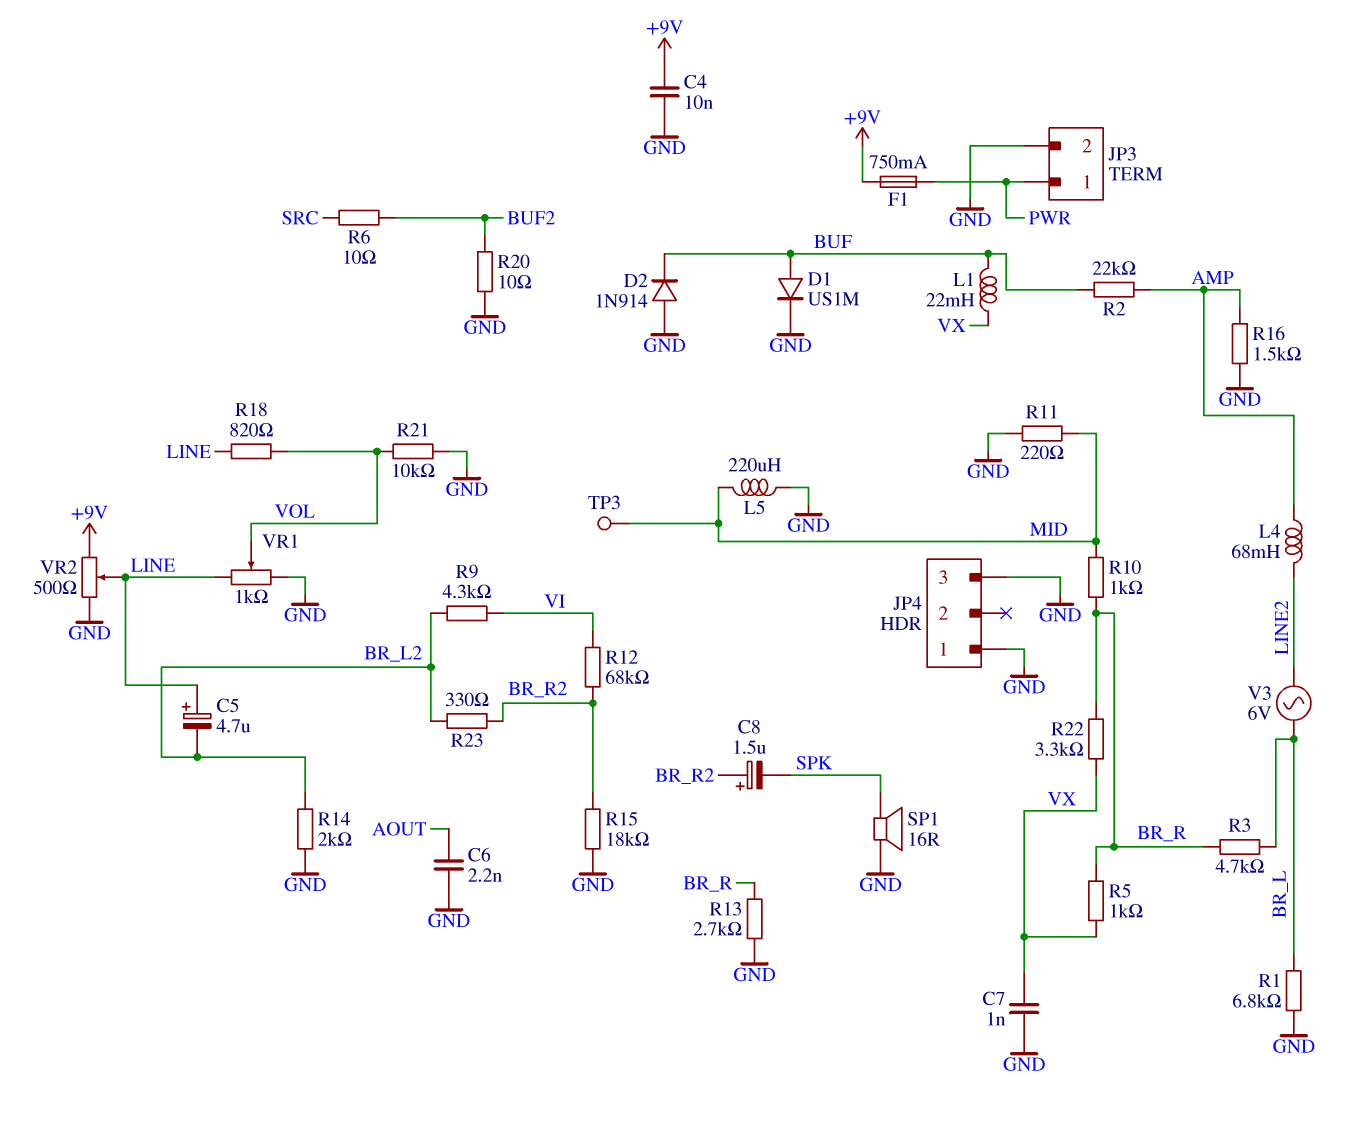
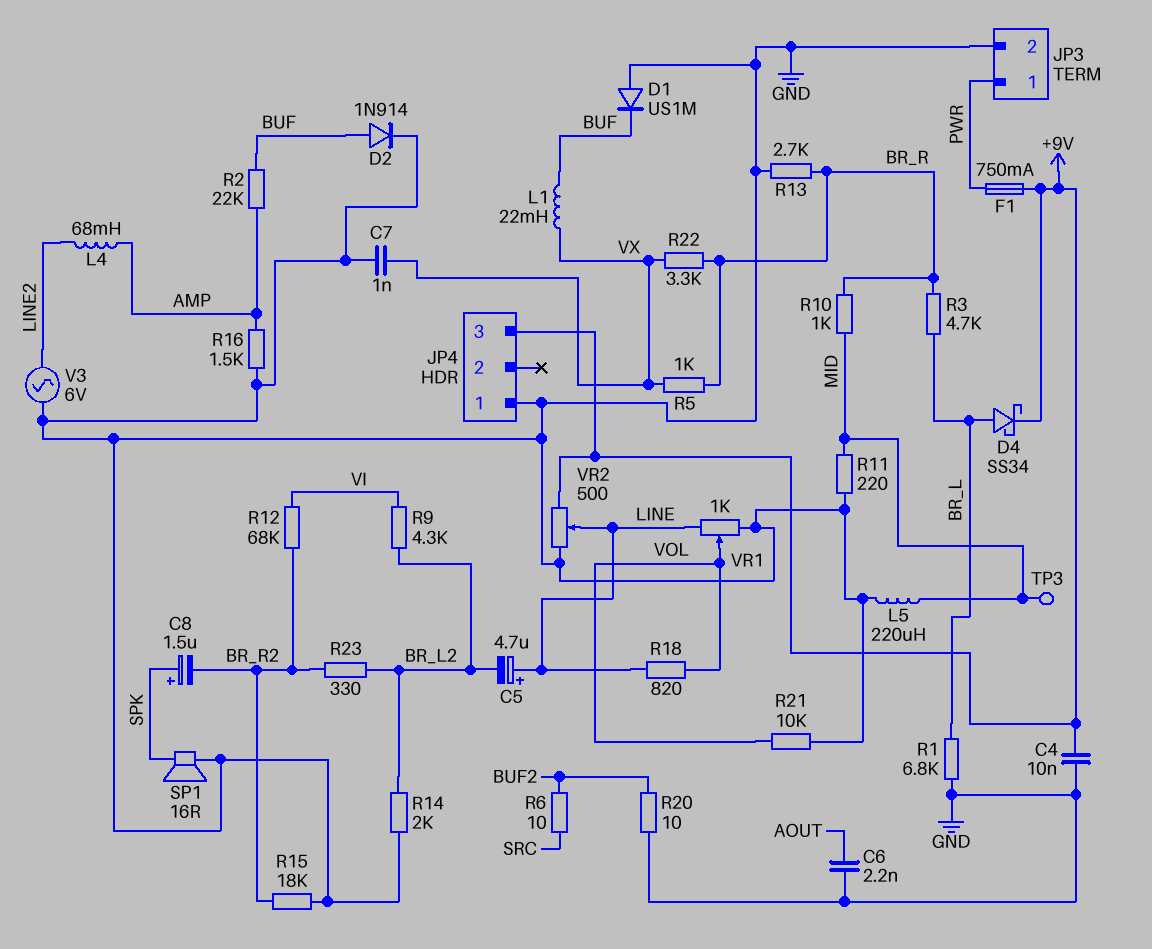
C8: 1.5uF (plus BR_R2, minus SPK) -> 1.5uF (plus SPK, minus BR_R2)
D1: diode US1M (A BUF, K GND) -> diode US1M (A GND, K BUF)
D2: diode 1N914 (A GND, K BUF) -> diode 1N914 (A BUF, K GND)
D4: none -> schottky SS34 (A BR_L, K +9V)
JP4 pin 3: GND -> +9V
V3: AC 6V (BR_L, LINE2) -> AC 6V (GND, LINE2)

